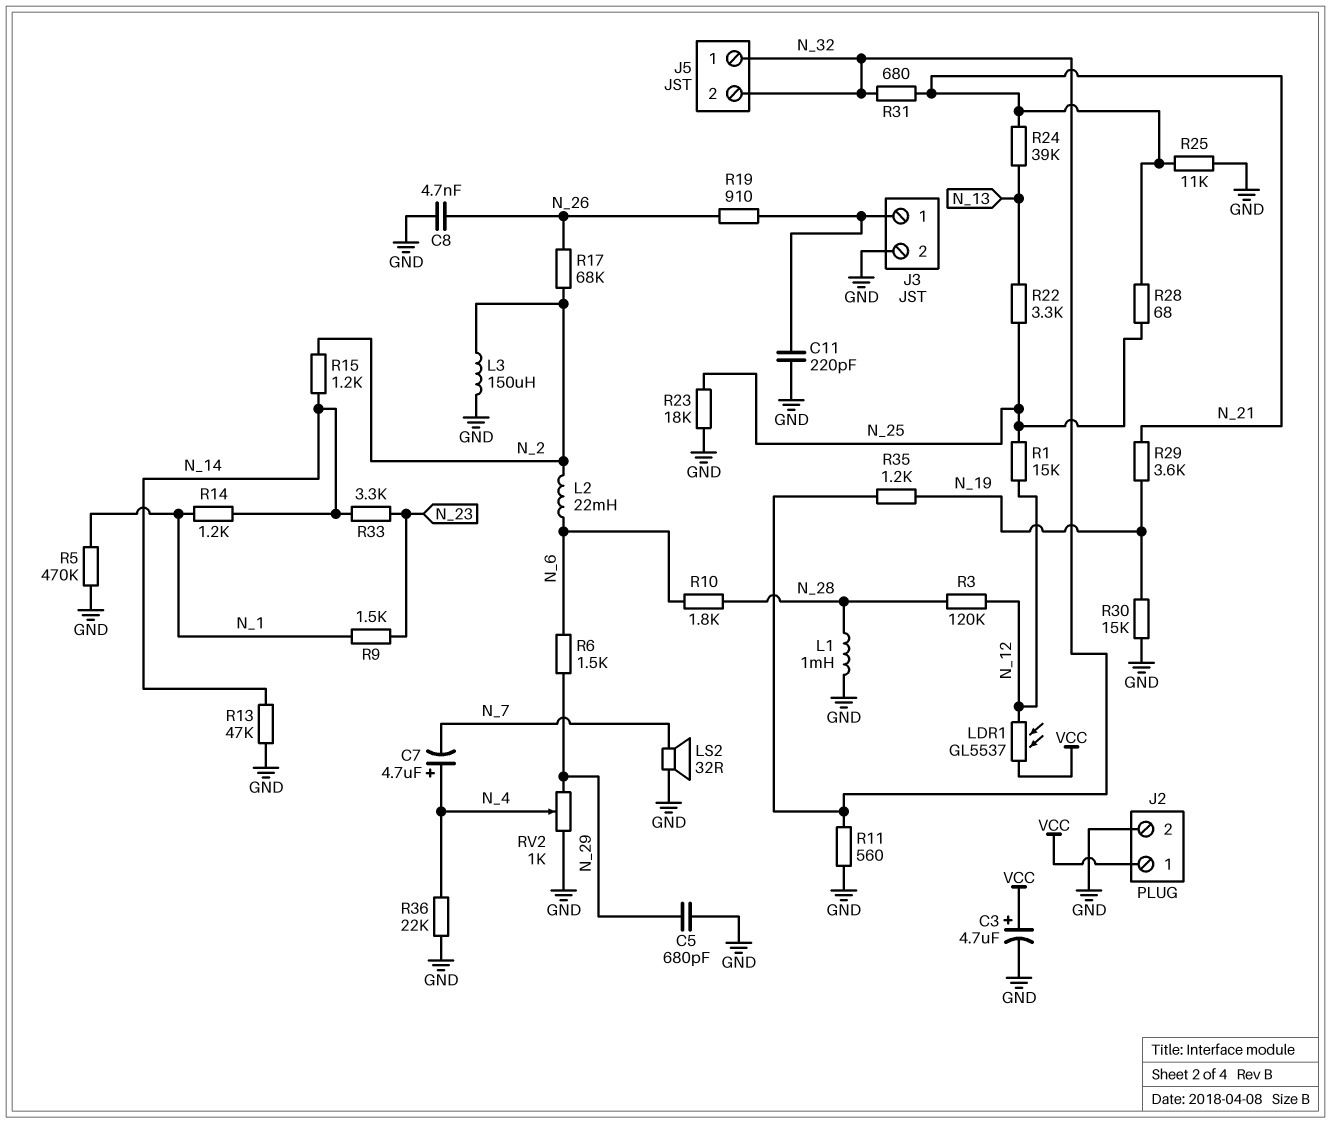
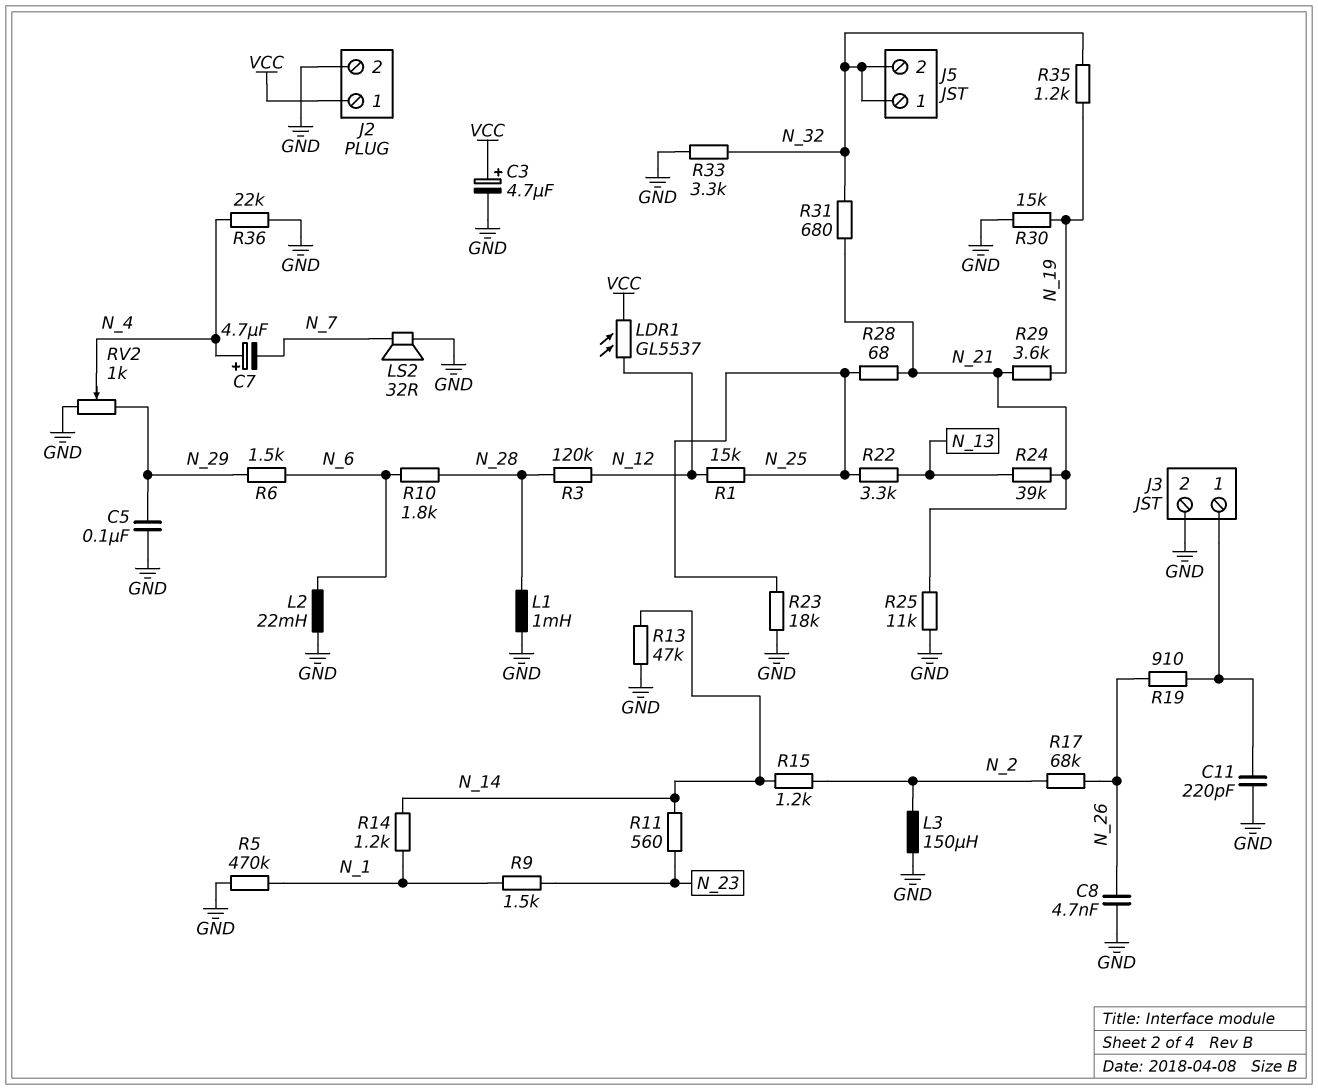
C5: 680pF (GND, N_29) -> 100nF (GND, N_29)
L2: 22mH (N_2, N_6) -> 22mH (GND, N_6)
R11: 560 (GND, N_32) -> 560 (N_14, N_23)
R33: 3.3k (N_14, N_23) -> 3.3k (GND, N_32)

